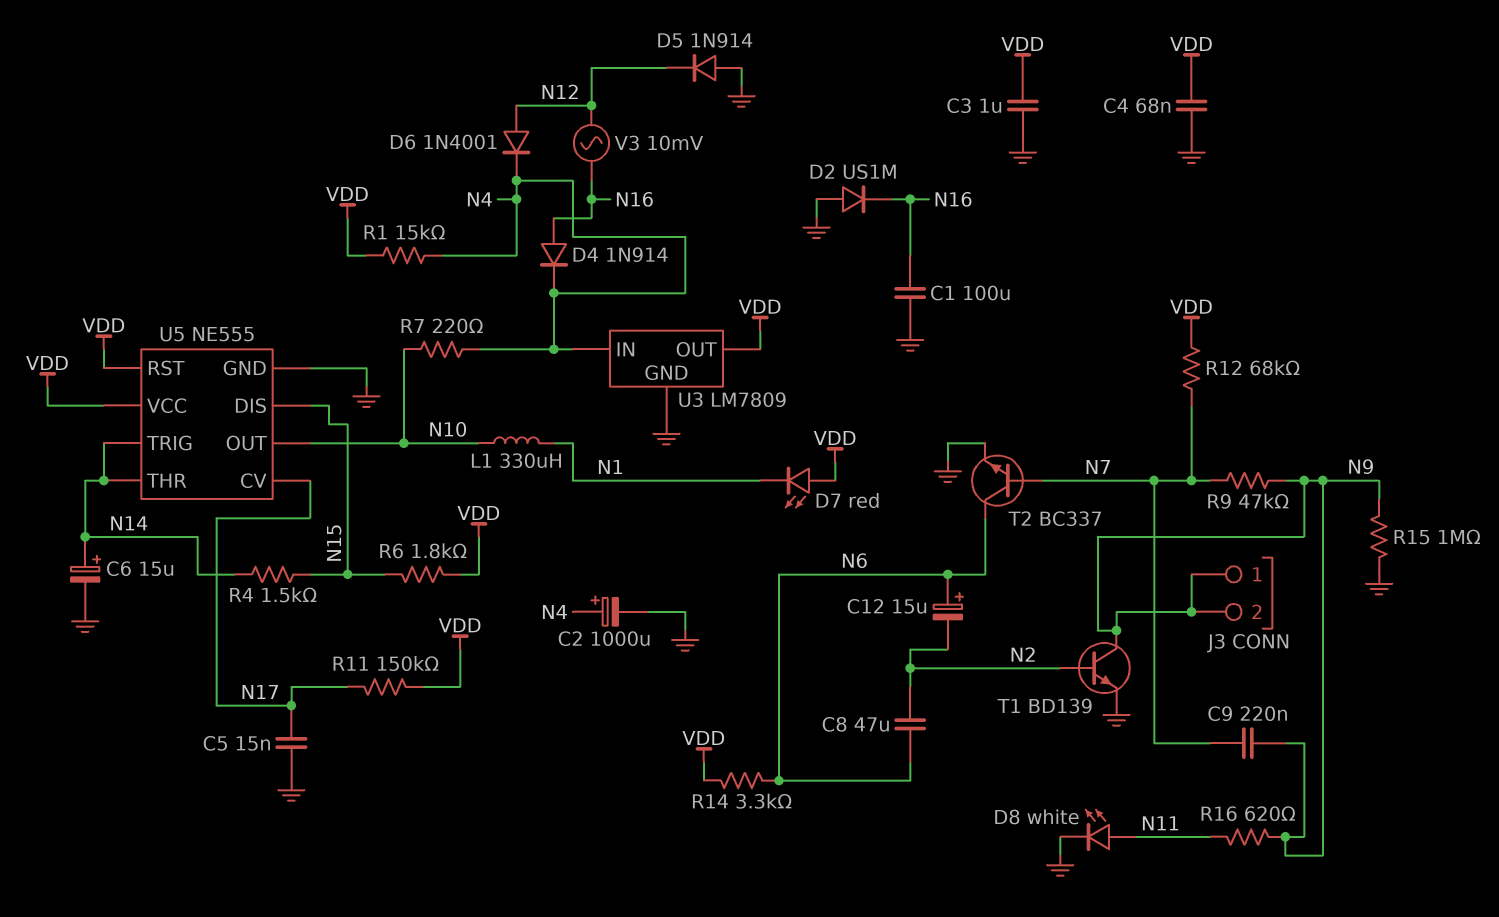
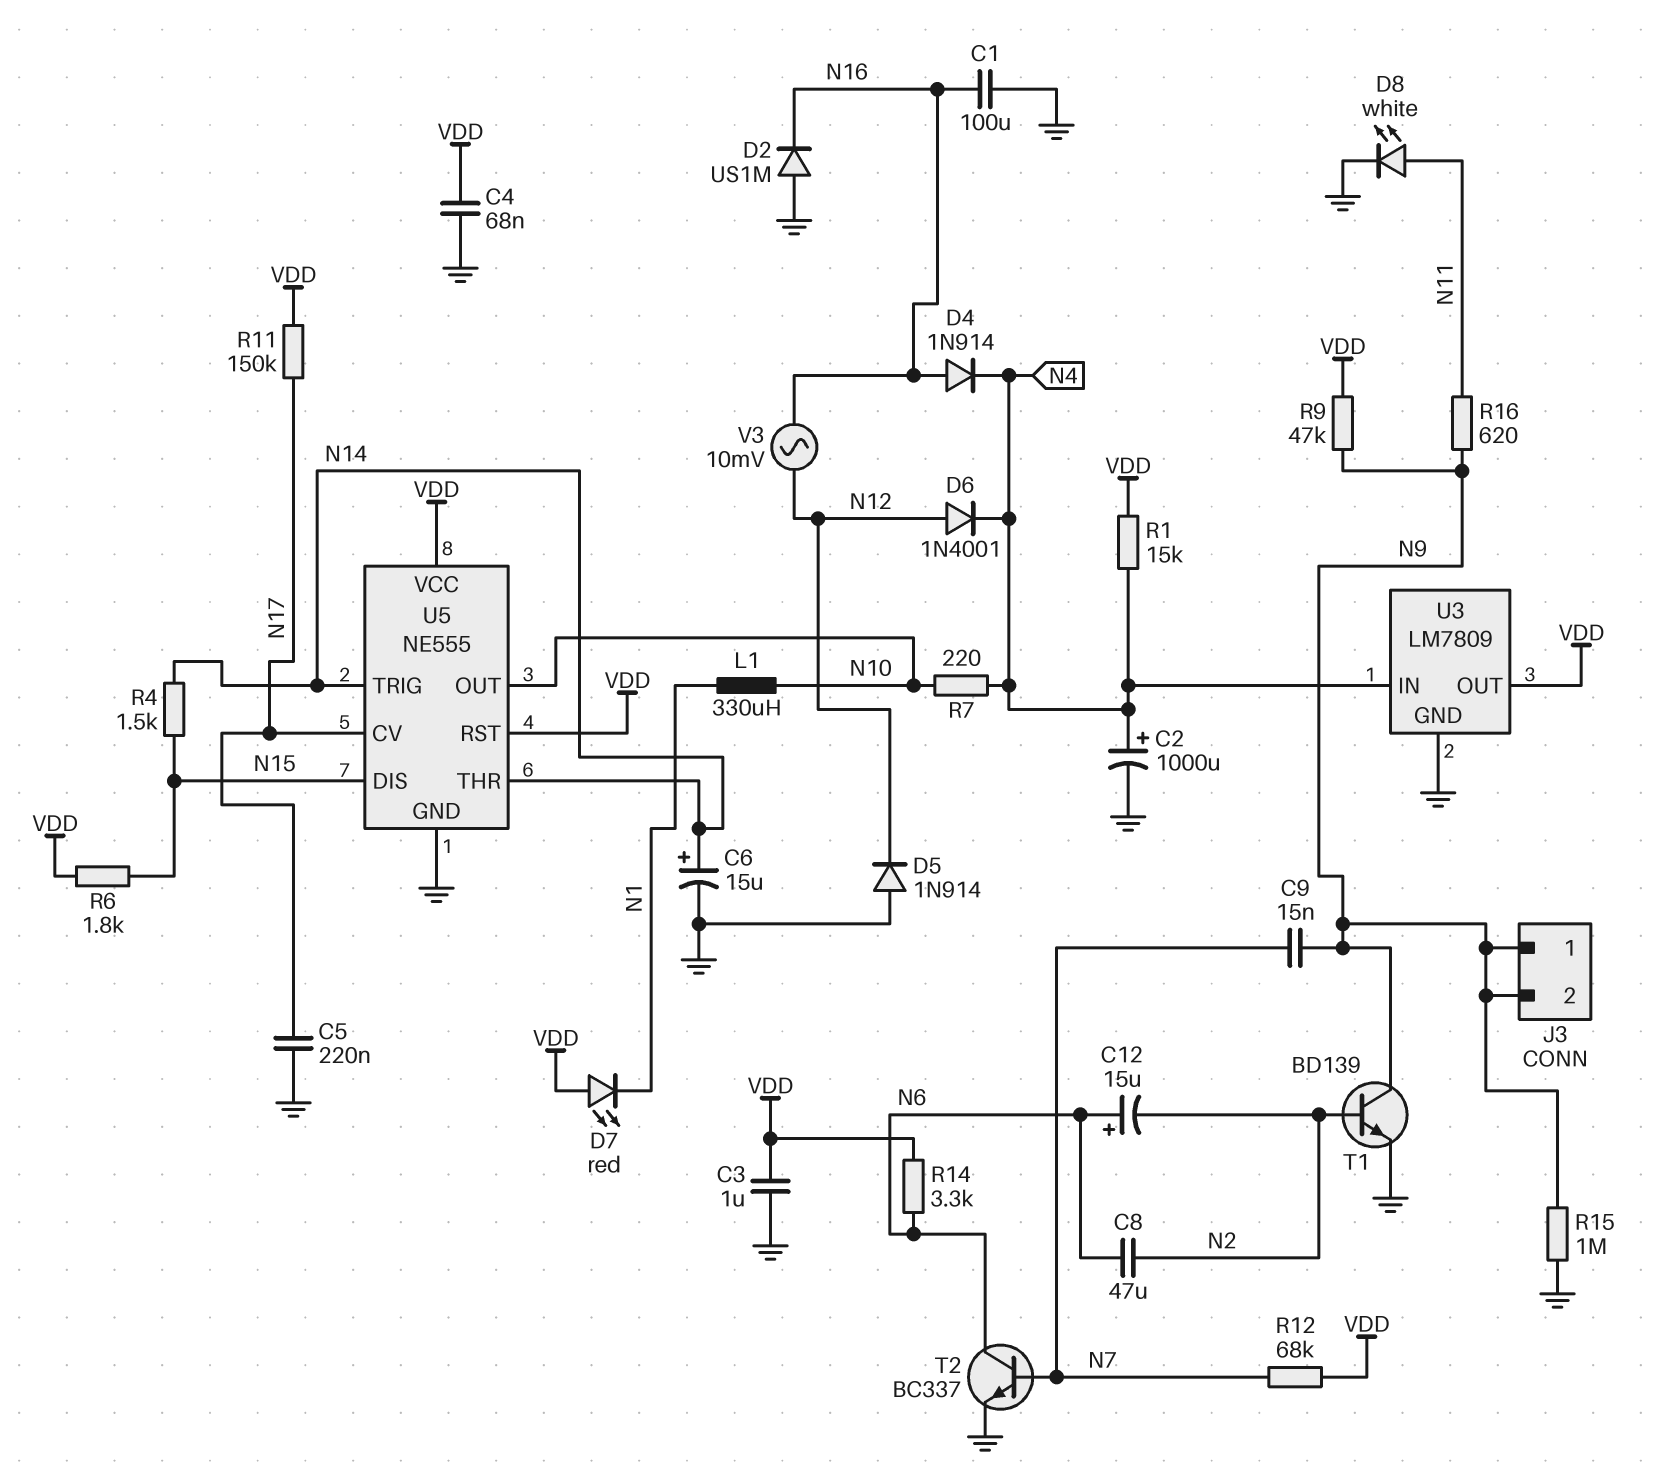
C5: 15nF (GND, N17) -> 220nF (GND, N17)
C9: 220nF (N7, N9) -> 15nF (N7, N9)
R9: 47k (N7, N9) -> 47k (N9, VDD)

